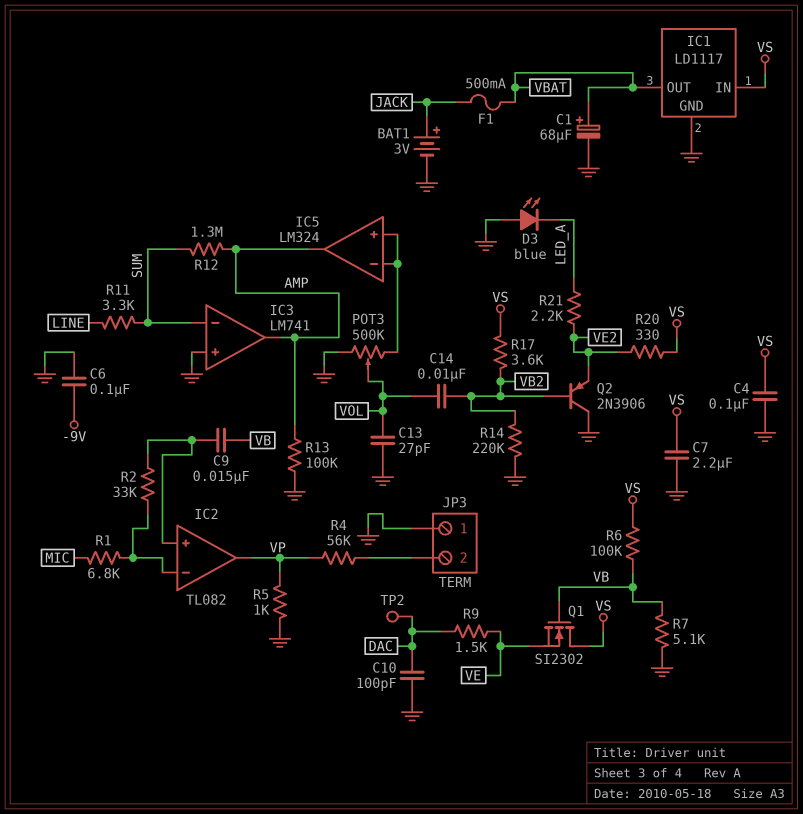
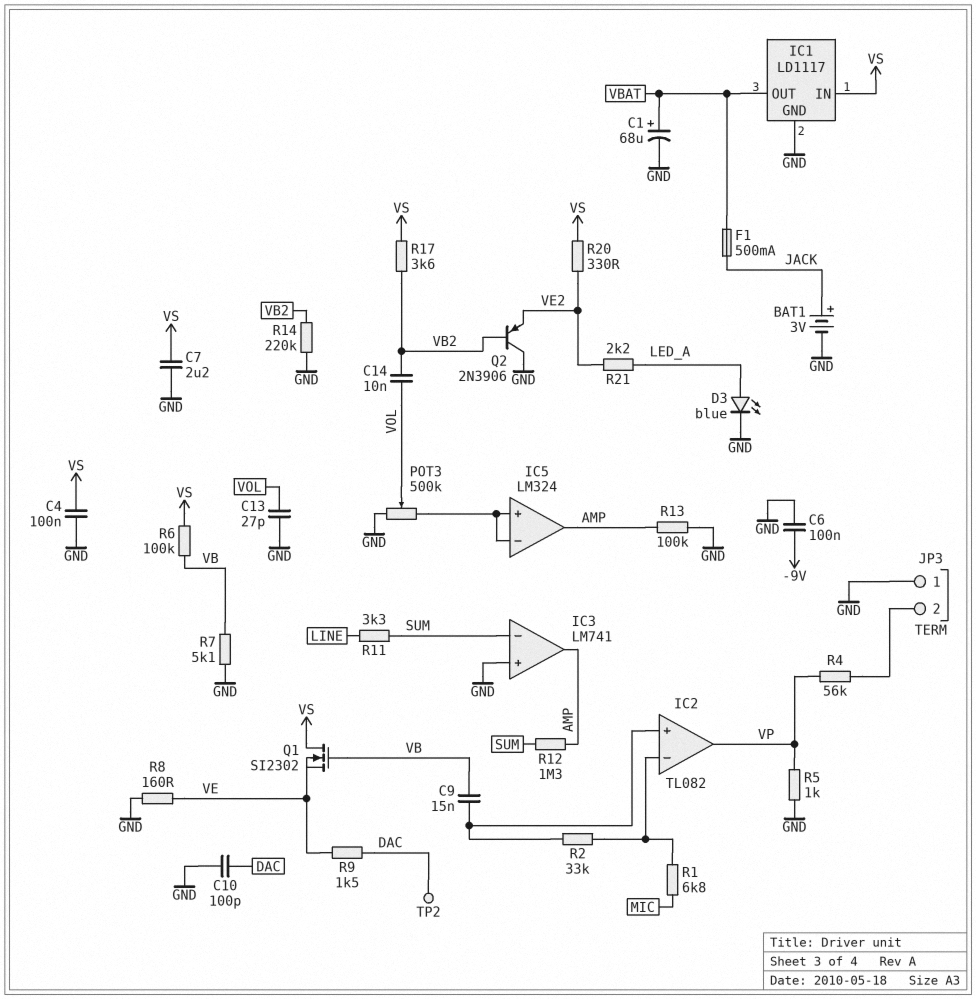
D3: LED blue (A GND, K LED_A) -> LED blue (A LED_A, K GND)
R8: none -> 160 (GND, VE)

